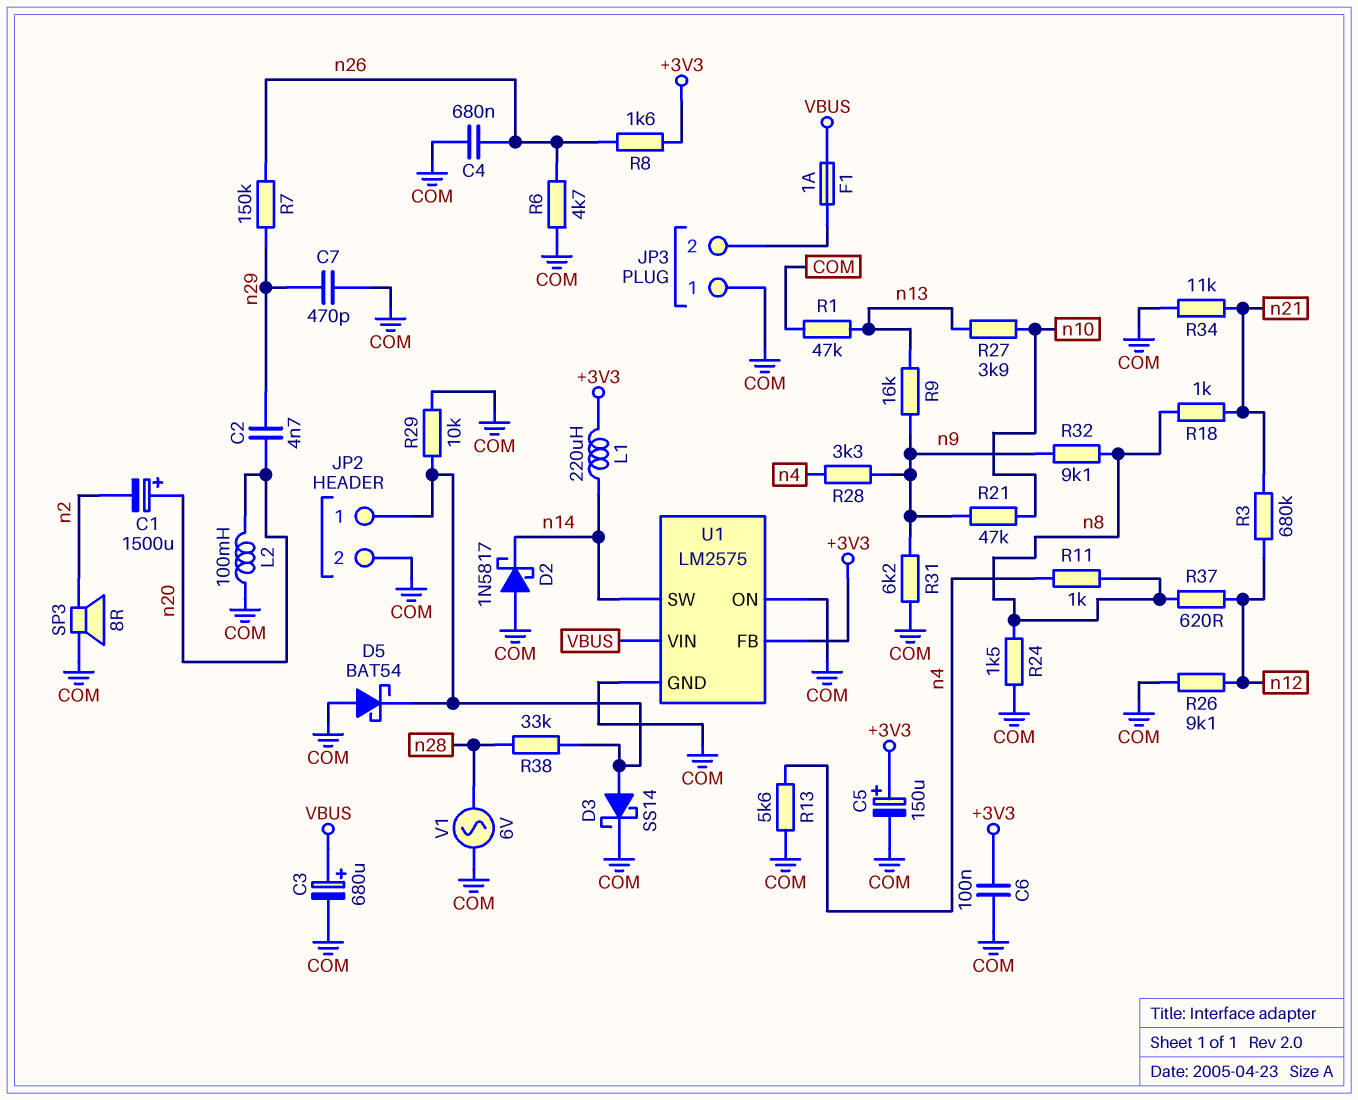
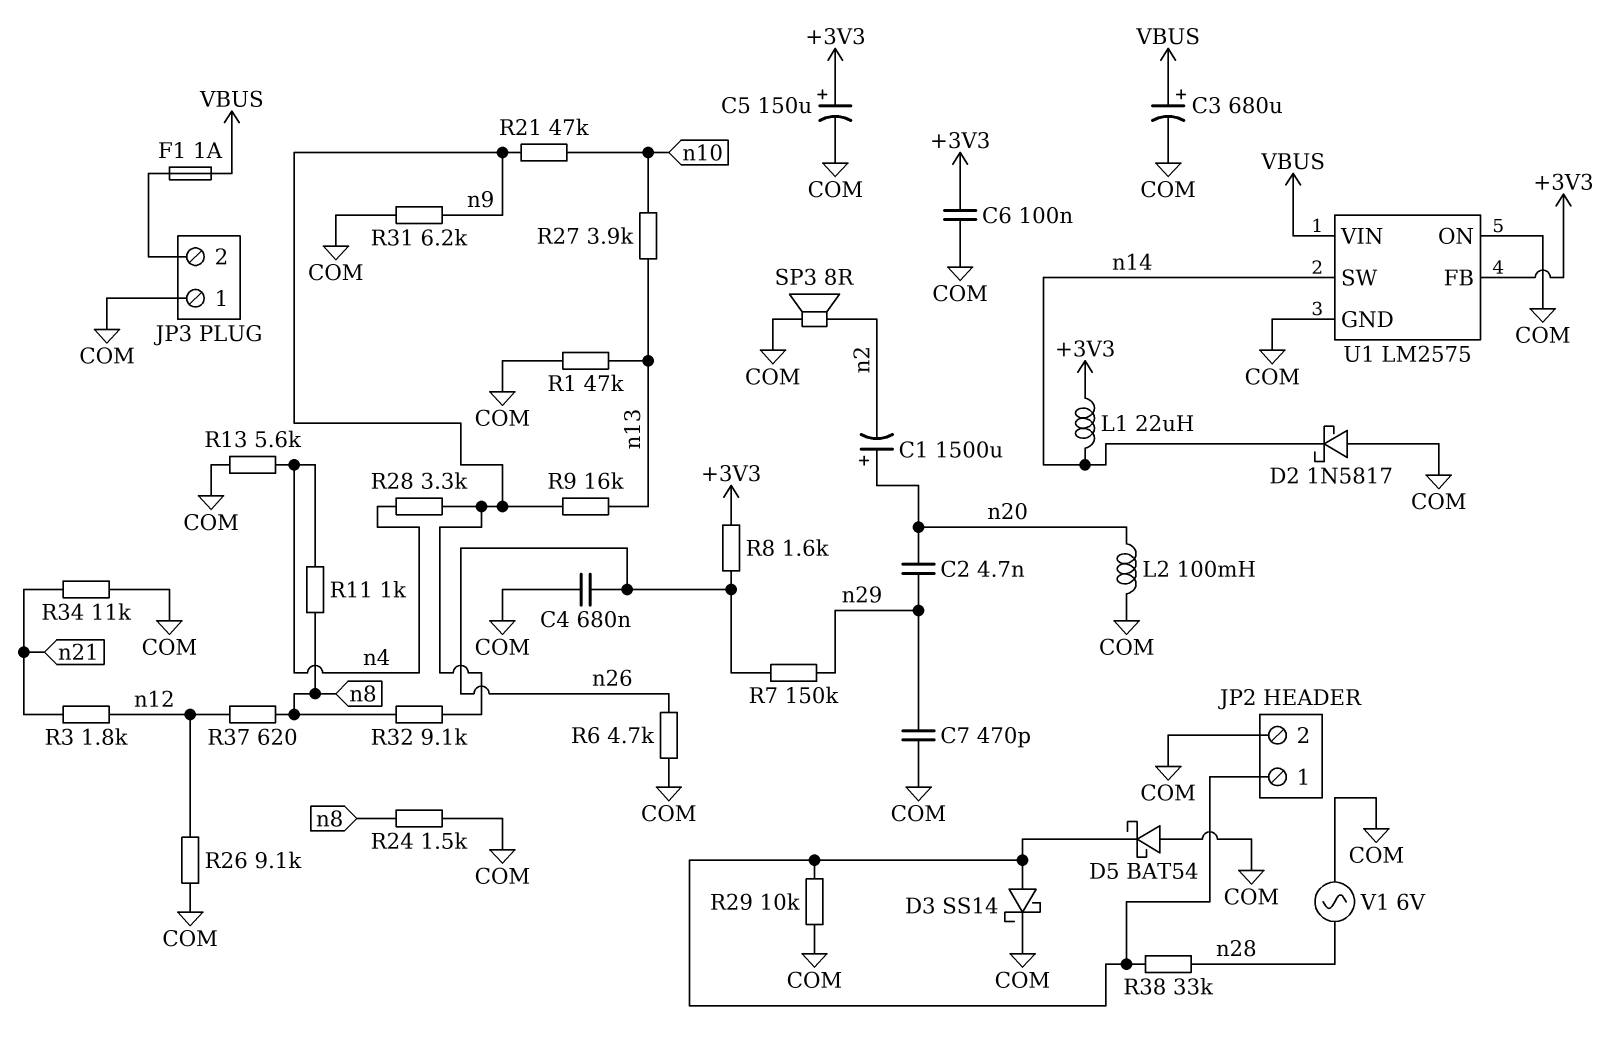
L1: 220uH (+3V3, n14) -> 22uH (+3V3, n14)
R3: 680k (n12, n21) -> 1.8k (n12, n21)
R18: 1k (n8, n21) -> none

